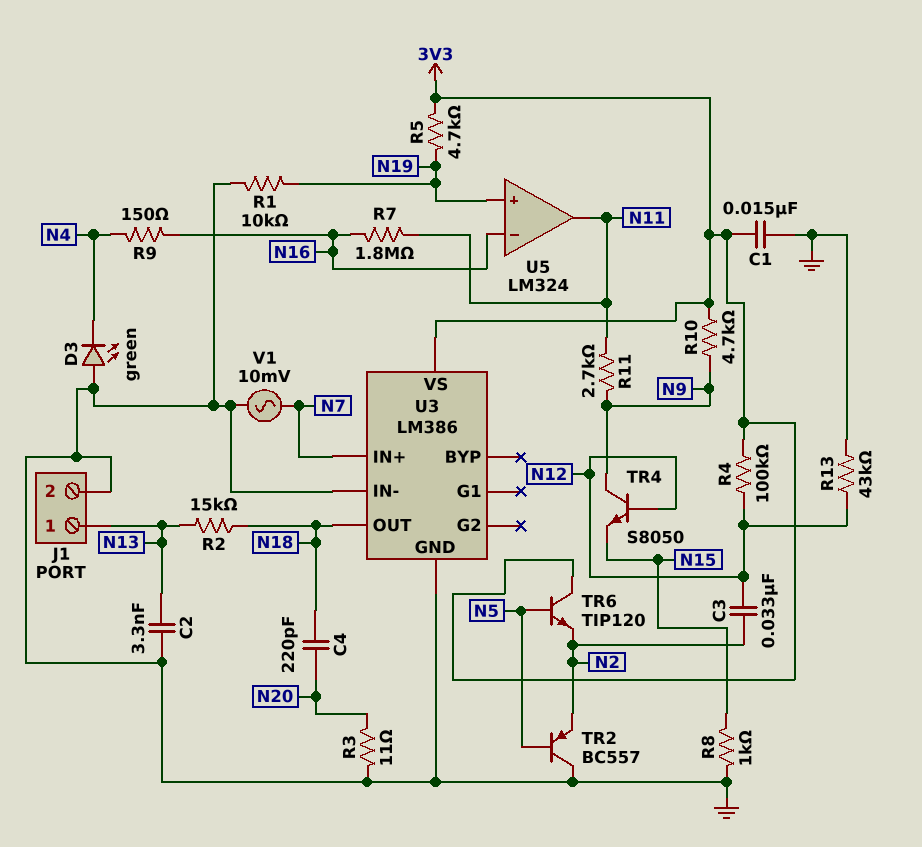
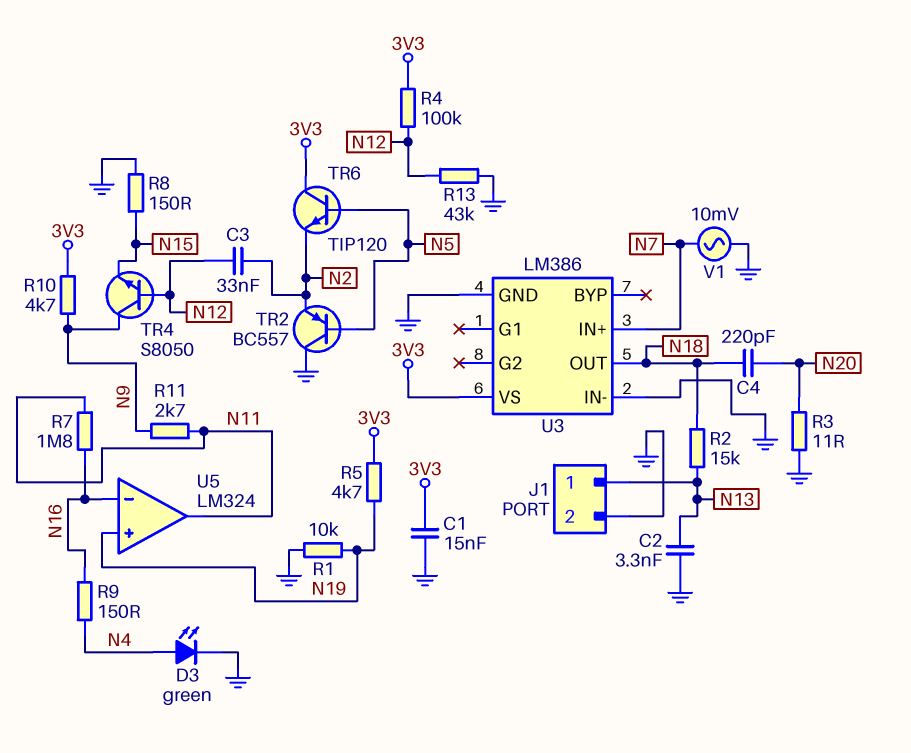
D3: LED green (A GND, K N4) -> LED green (A N4, K GND)
R8: 1k (GND, N15) -> 150 (GND, N15)

